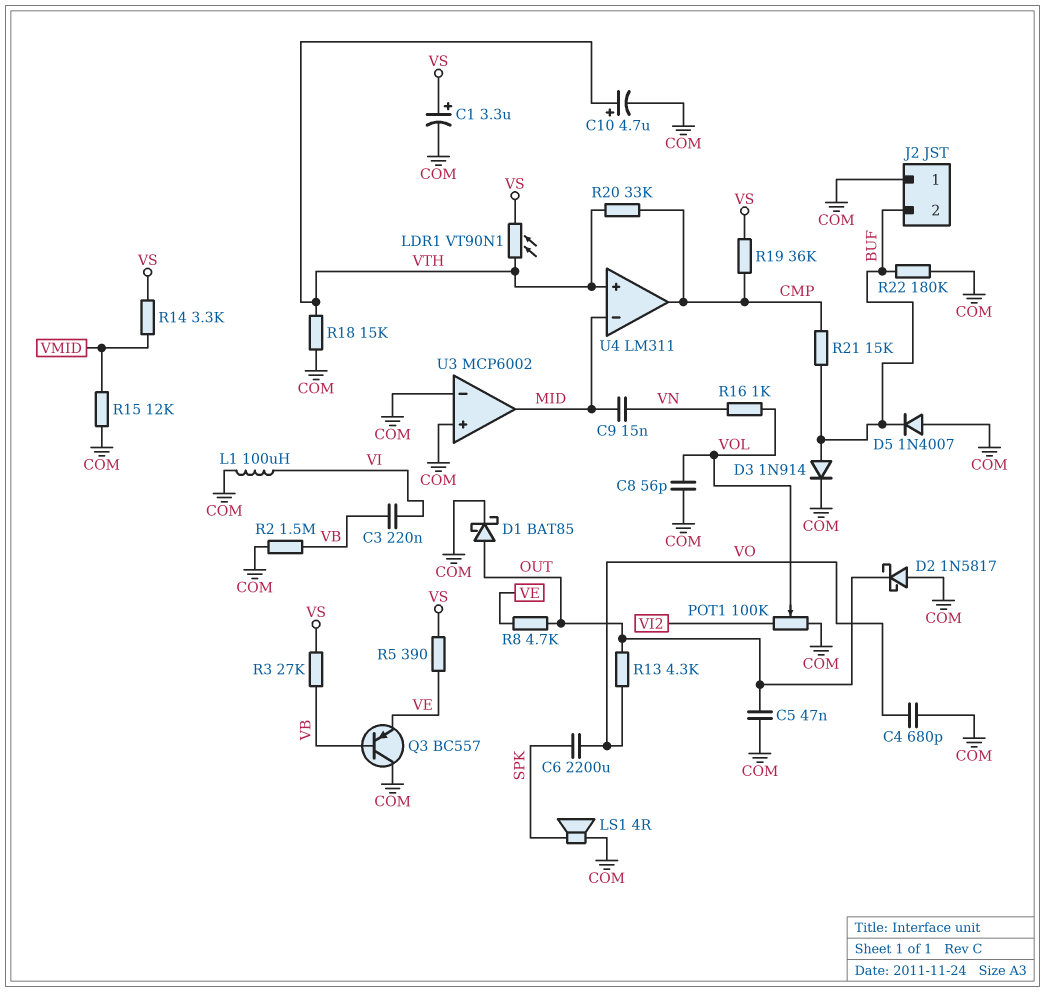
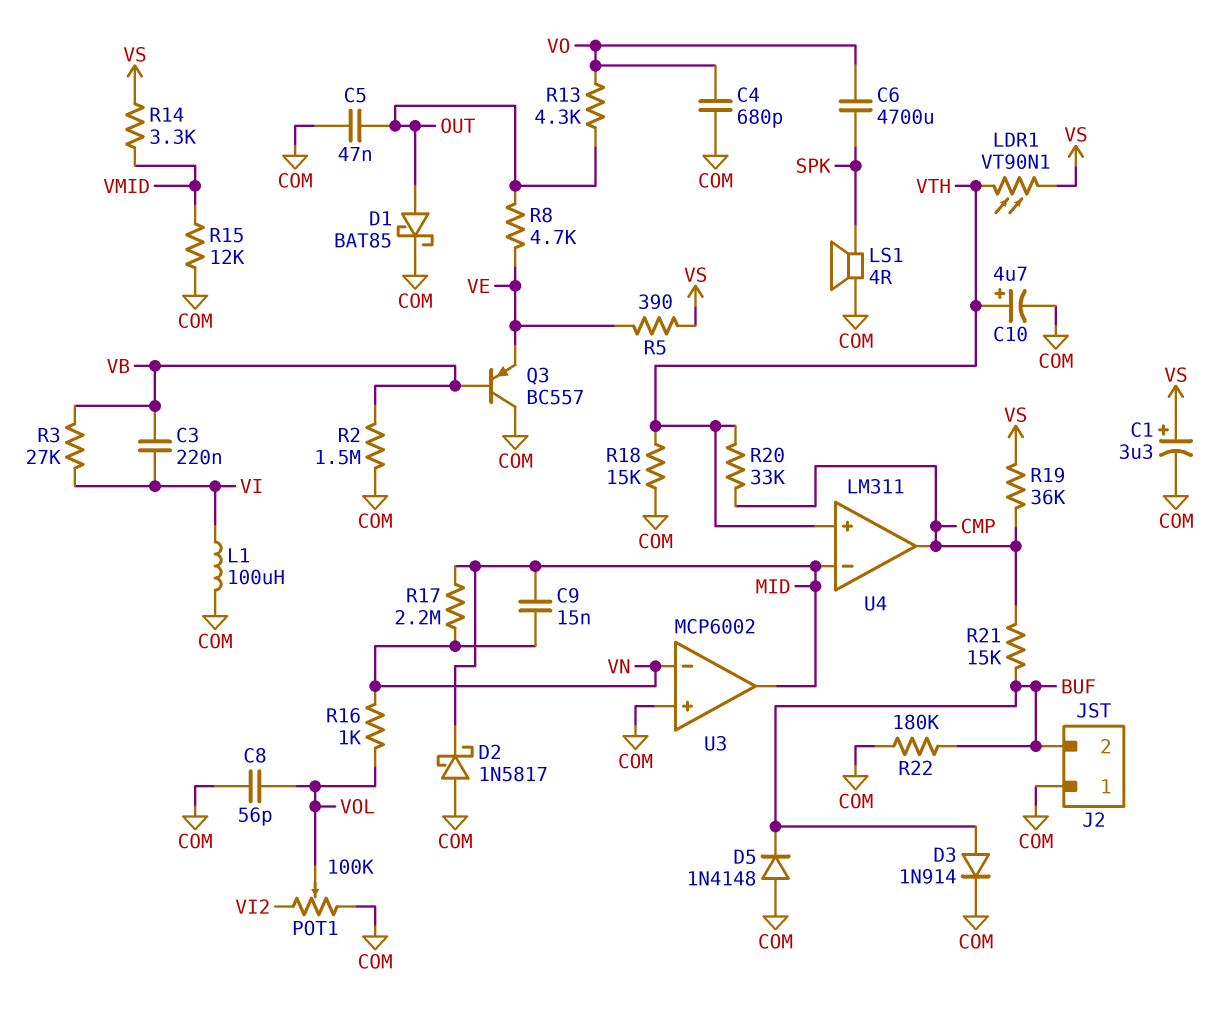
C6: 2200uF (SPK, VO) -> 4700uF (SPK, VO)
D2: schottky 1N5817 (A COM, K OUT) -> schottky 1N5817 (A COM, K MID)
D5: diode 1N4007 (A COM, K BUF) -> diode 1N4148 (A COM, K BUF)
R3: 27k (VB, VS) -> 27k (VB, VI)
R17: none -> 2.2M (MID, VN)
U3 pin in-: COM -> VN

